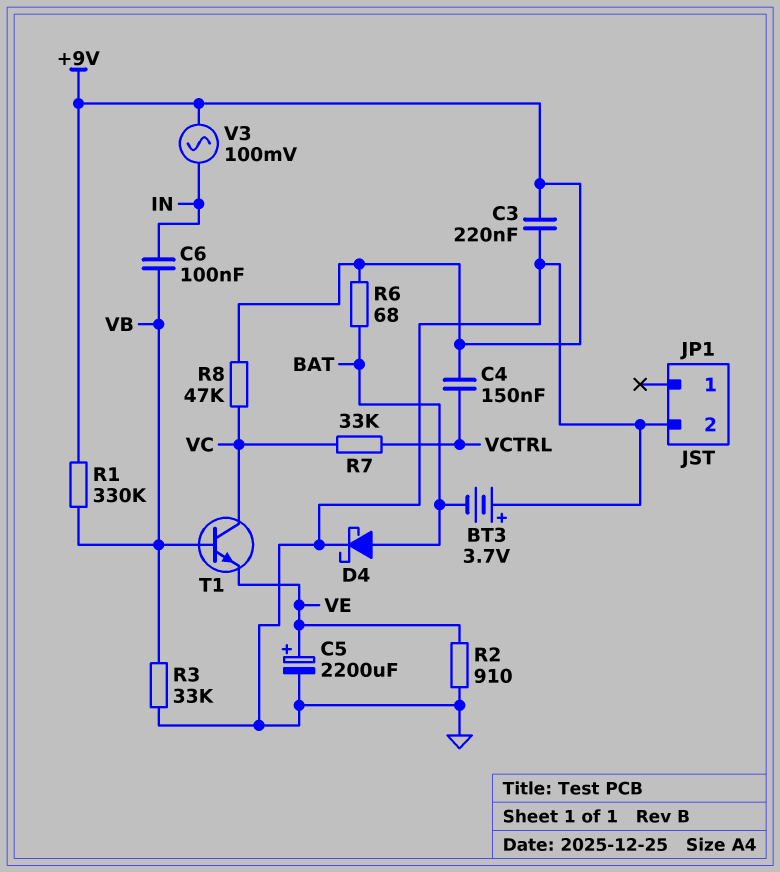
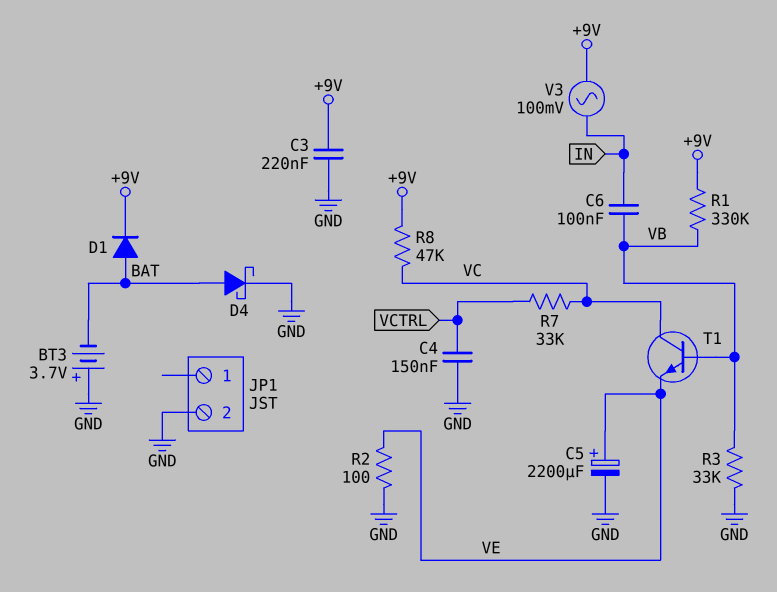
C4: 150nF (+9V, VCTRL) -> 150nF (GND, VCTRL)
D1: none -> diode (A BAT, K +9V)
R2: 910 (GND, VE) -> 100 (GND, VE)
R6: 68 (+9V, BAT) -> none

